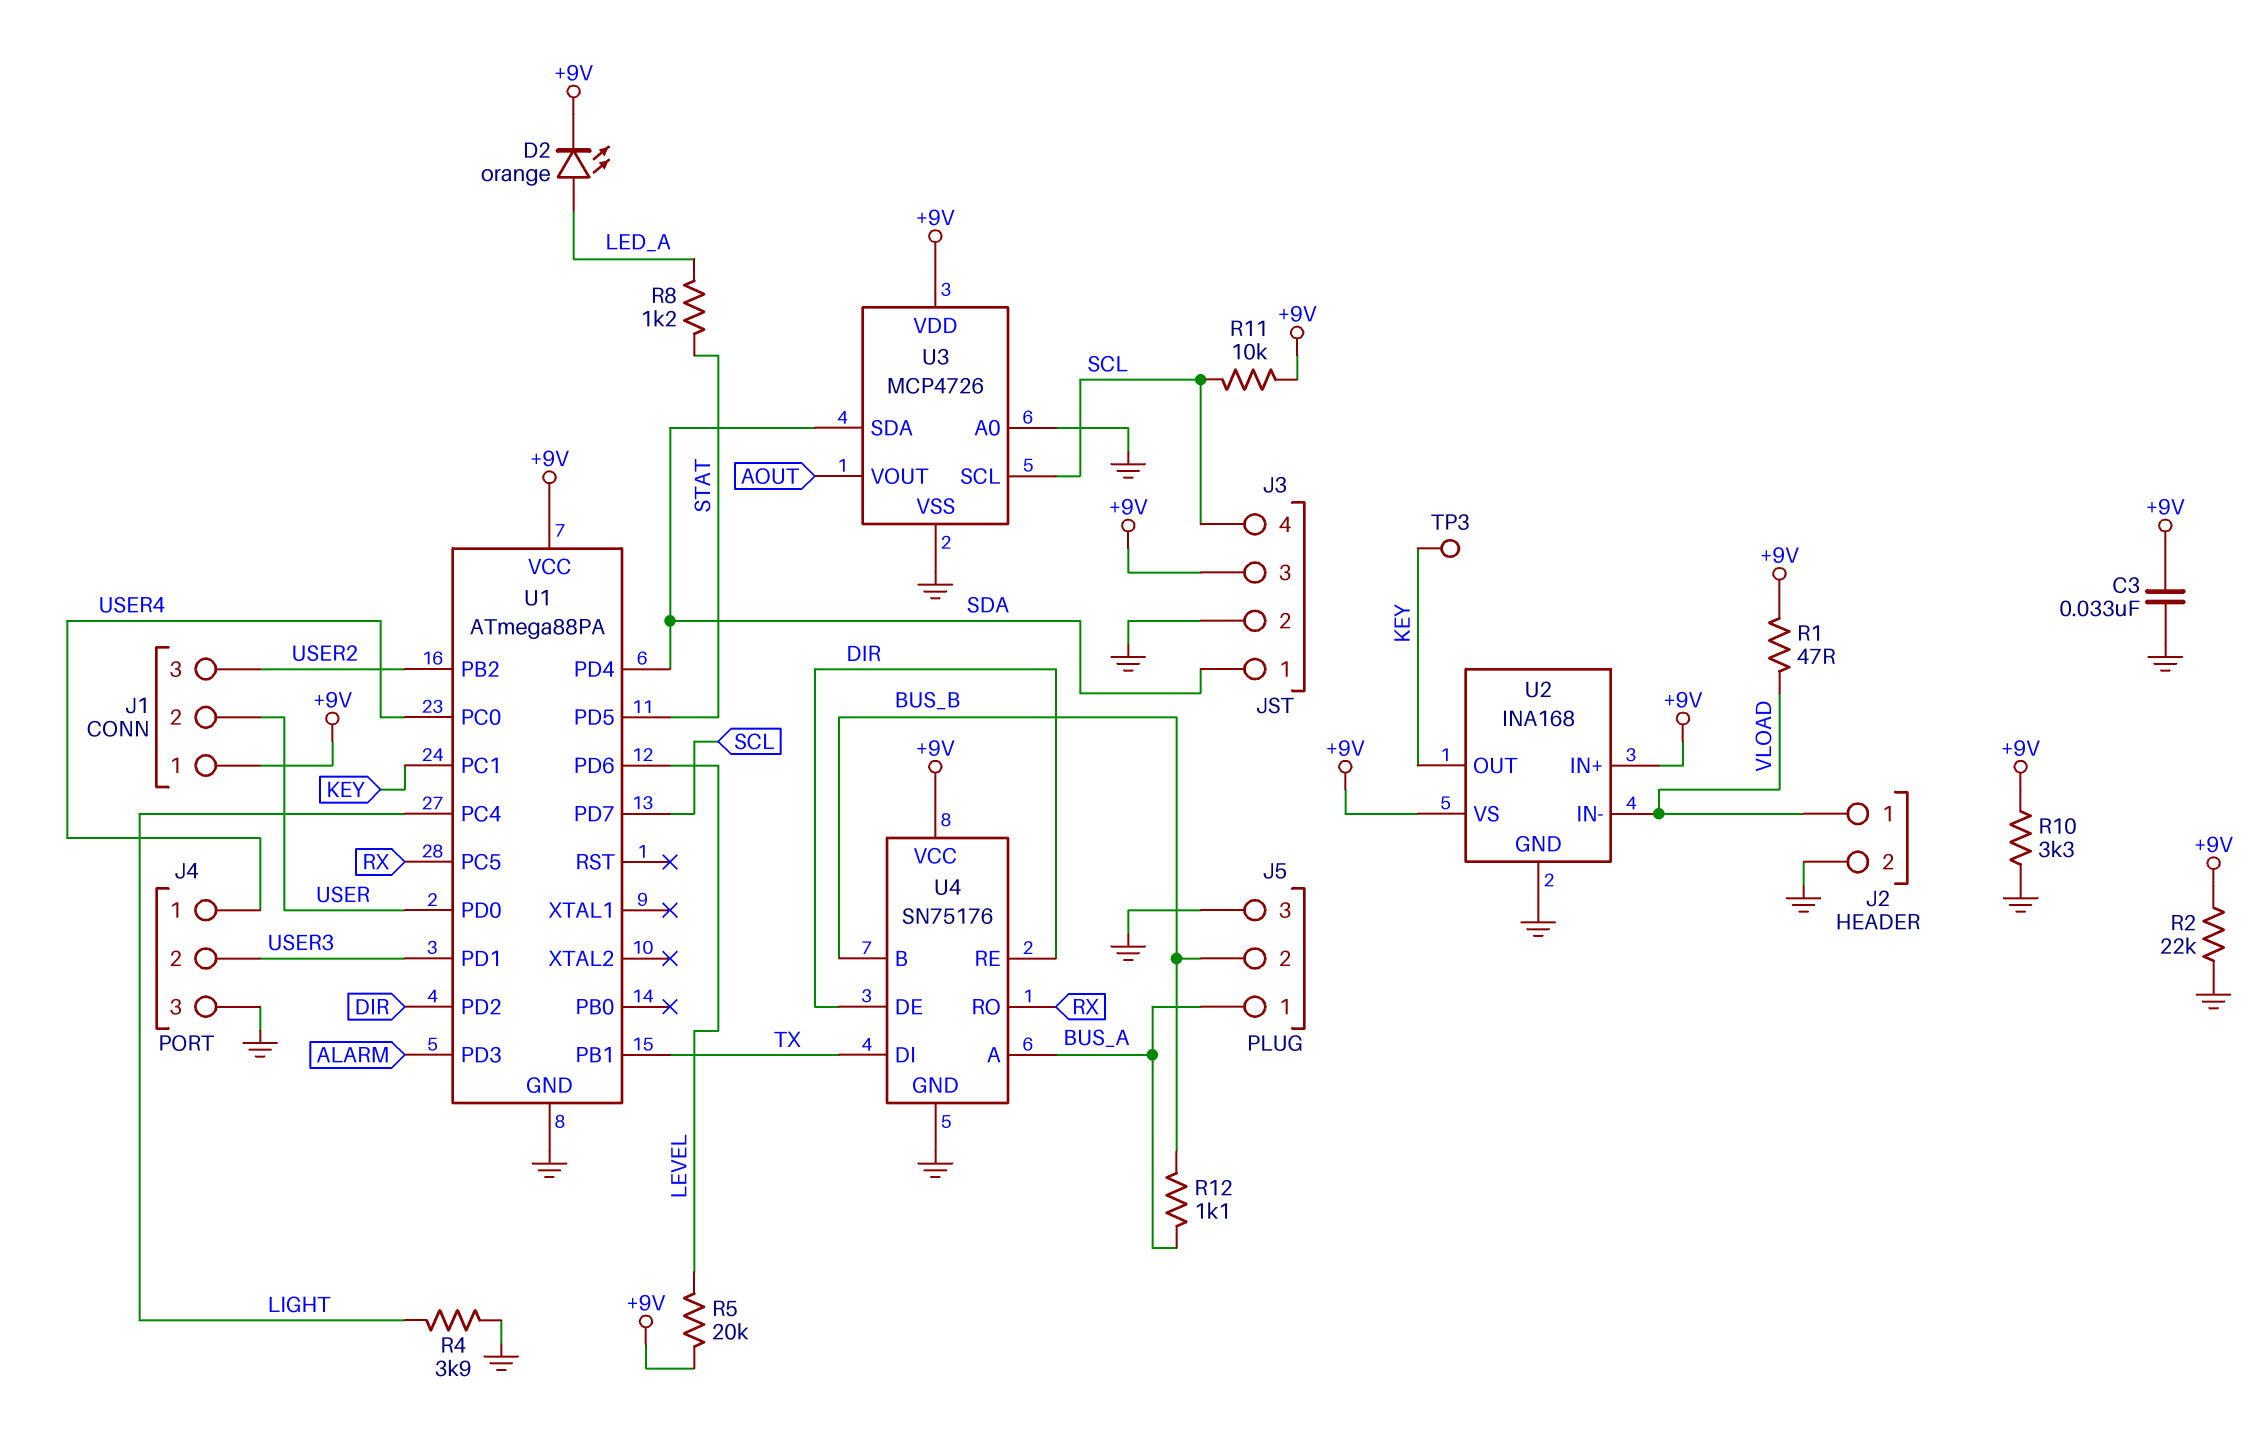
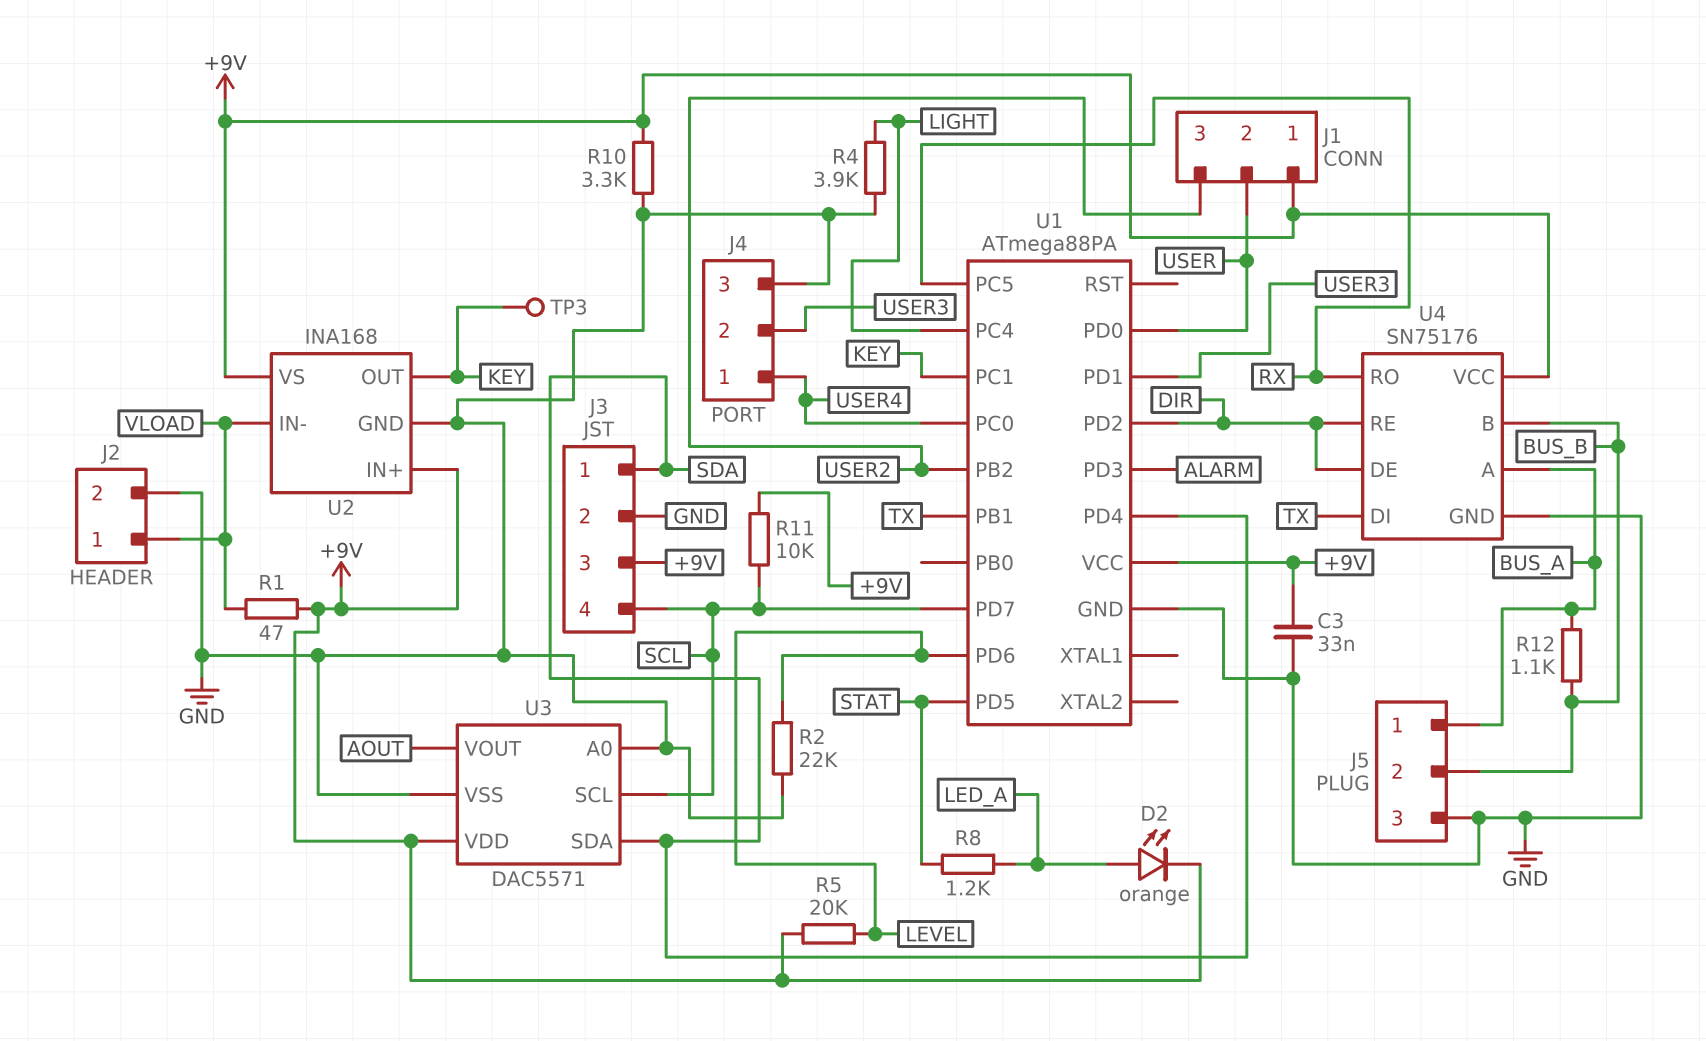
R2: 22k (+9V, GND) -> 22k (GND, LEVEL)
U3: MCP4726 -> DAC5571

